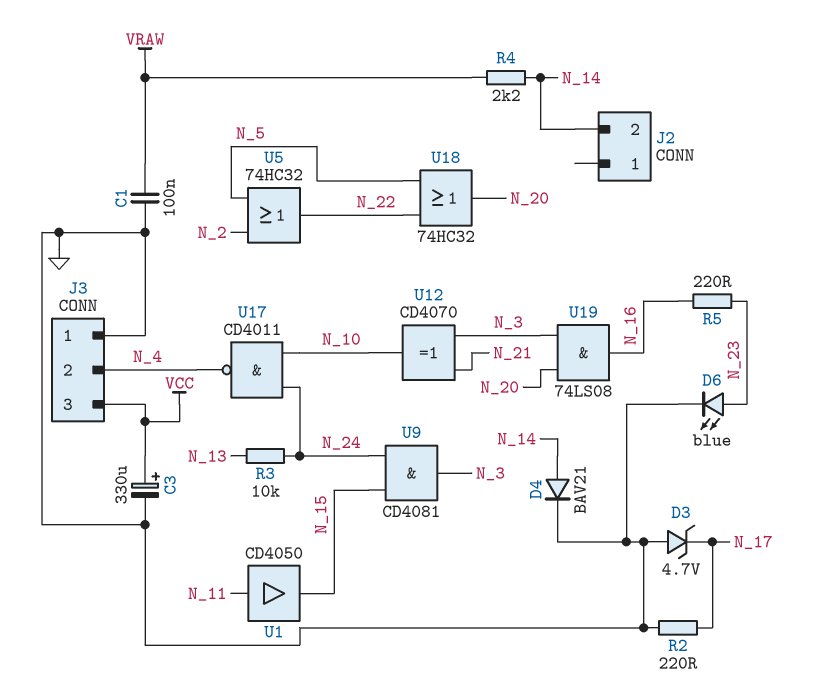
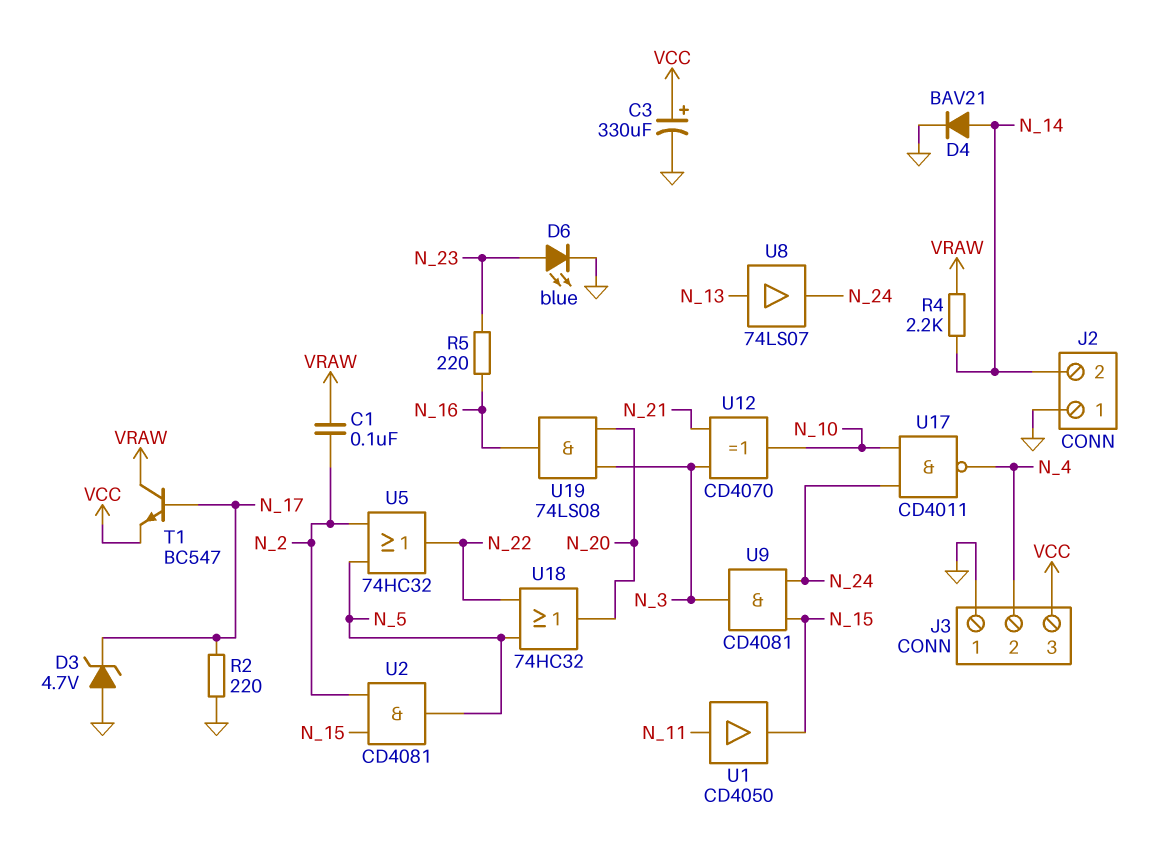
C1: 100nF (GND, VRAW) -> 100nF (N_2, VRAW)
J2 pin 1: none -> GND
R3: 10k (N_13, N_24) -> none
T1: none -> NPN BC547 (B N_17, C VRAW, E VCC)
U2: none -> AND CD4081 (in N_2, in N_15, out N_5)
U8: none -> buffer 74LS07 (in N_13, out N_24)

